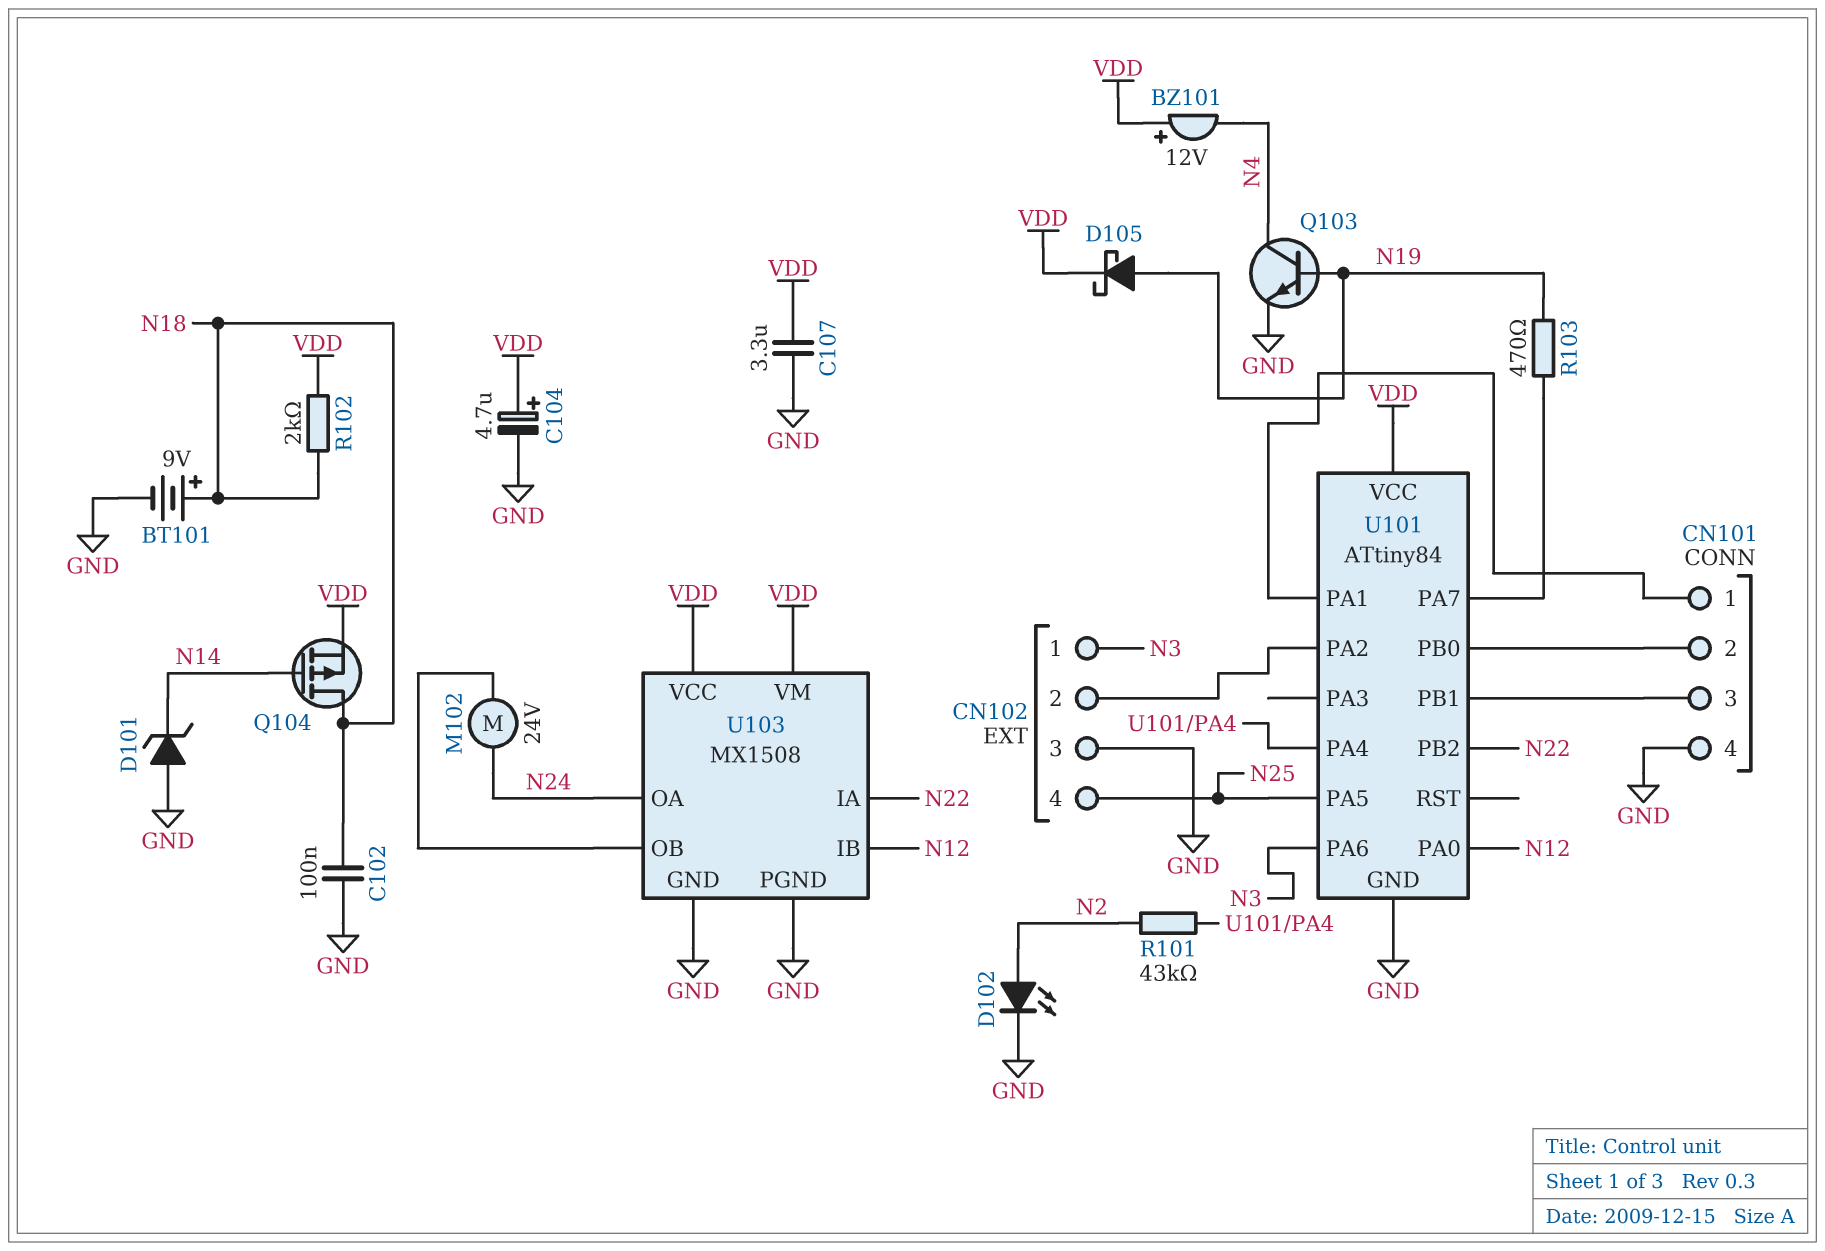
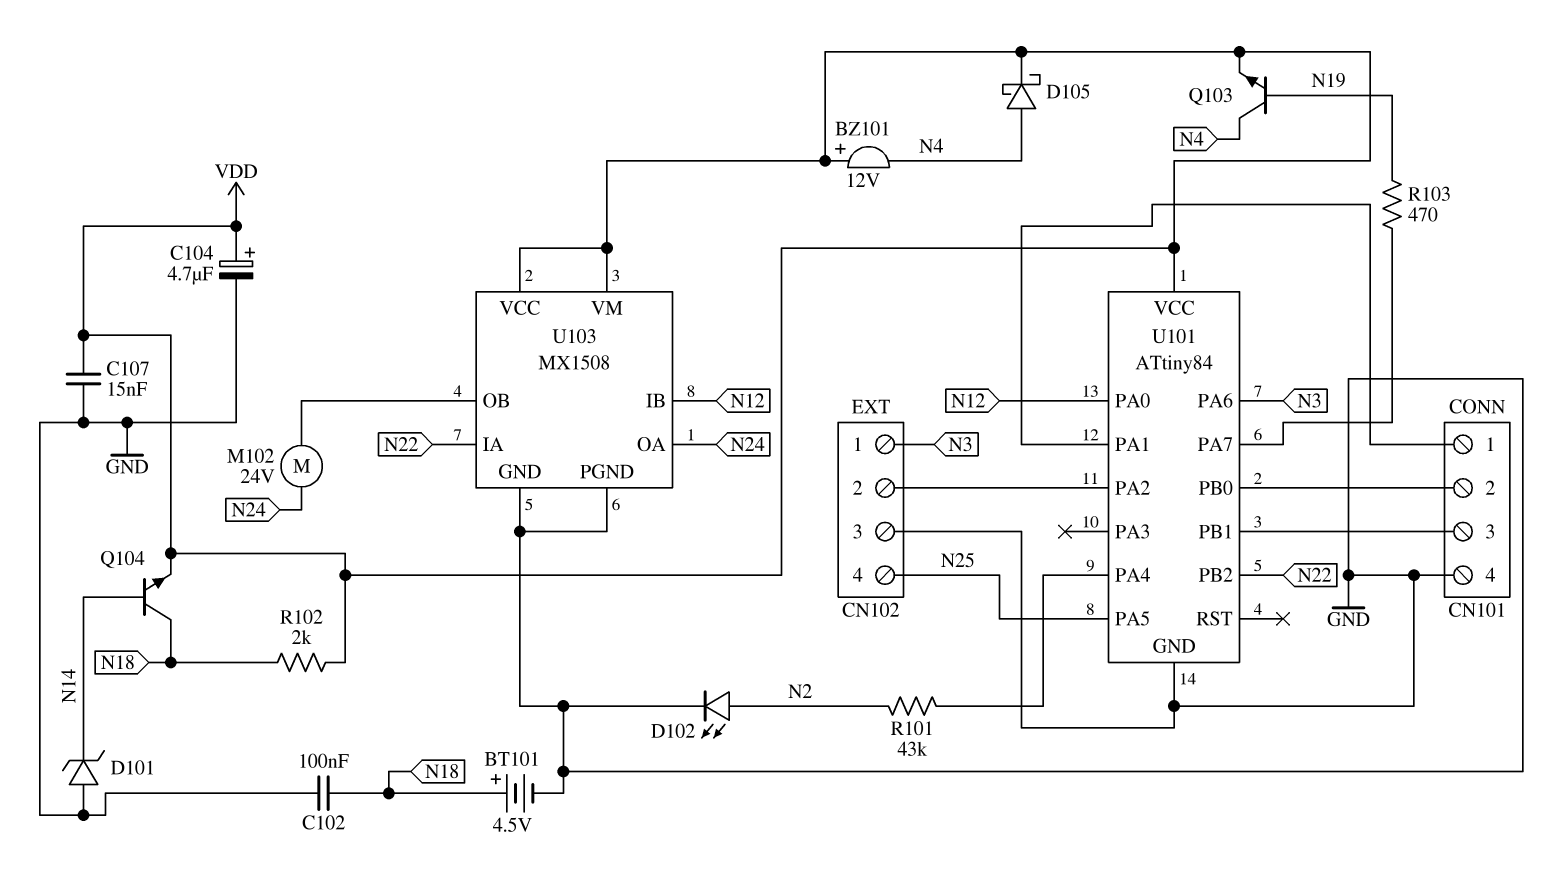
BT101: 9V (plus N18, minus GND) -> 4.5V (plus N18, minus GND)
C107: 3.3uF (GND, VDD) -> 15nF (GND, VDD)
D105: schottky (A N19, K VDD) -> schottky (A N4, K VDD)
Q103: NPN (B N19, C N4, E GND) -> NPN (B N19, C N4, E VDD)
Q104: PMOS (G N14, D N18, S VDD) -> NPN (B N14, C N18, E VDD)

